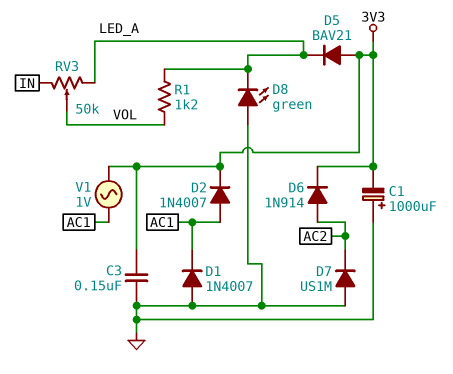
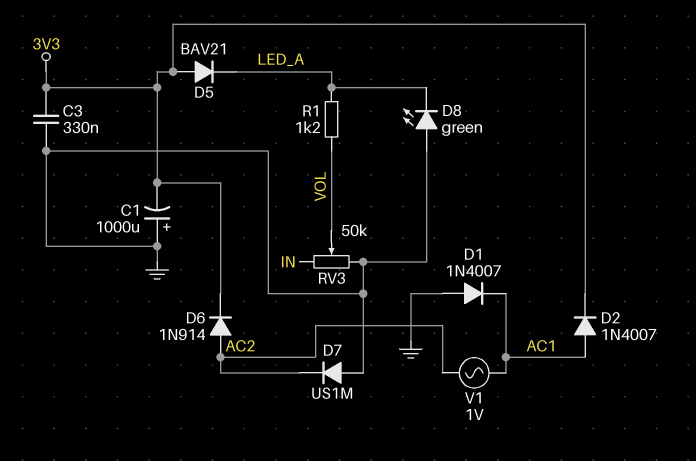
C3: 150nF (3V3, GND) -> 330nF (3V3, GND)
RV3: 50k (IN, LED_A, wiper VOL) -> 50k (GND, IN, wiper VOL)
V1: AC 1V (3V3, AC1) -> AC 1V (AC1, AC2)

